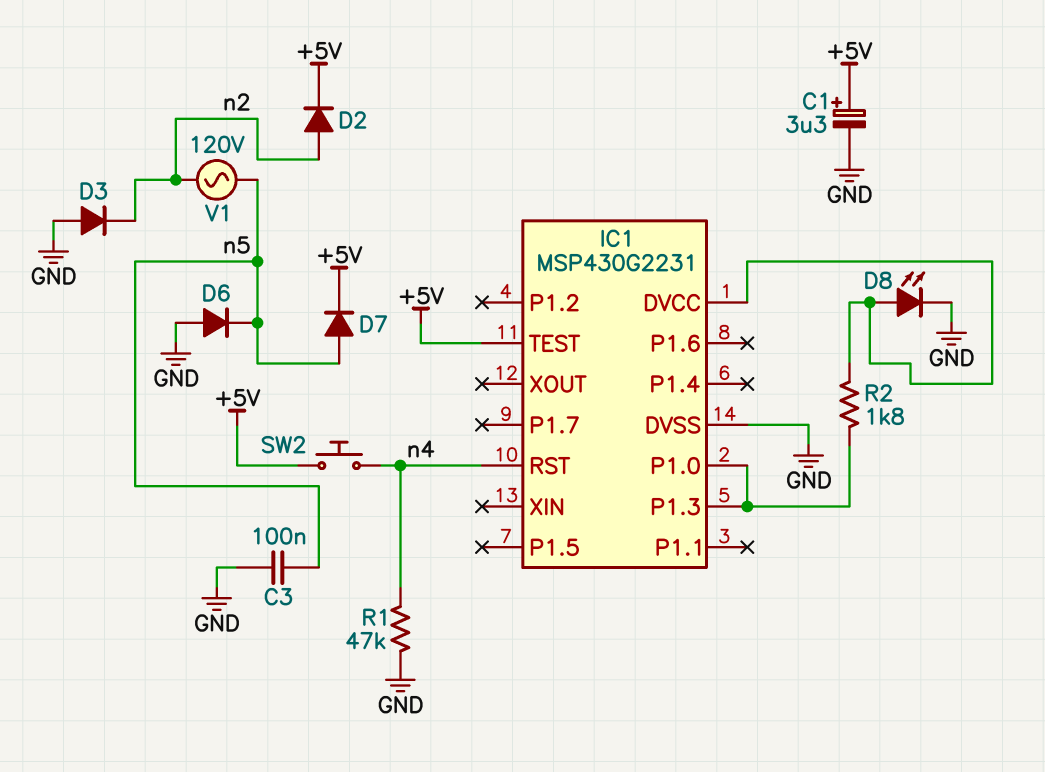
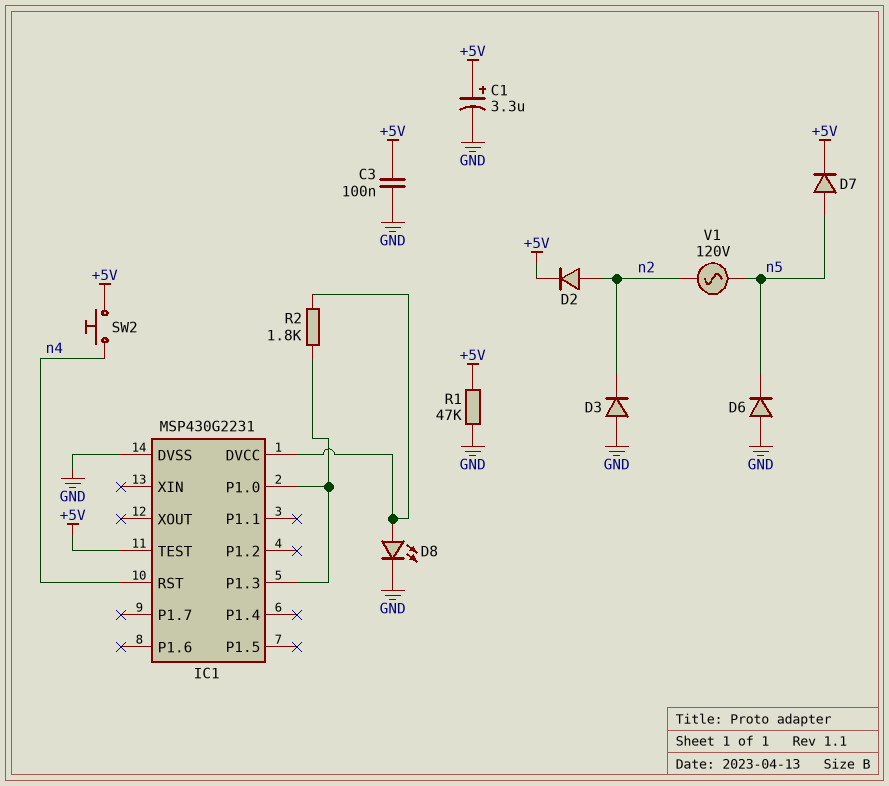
C3: 100nF (GND, n5) -> 100nF (+5V, GND)
R1: 47k (GND, n4) -> 47k (+5V, GND)

